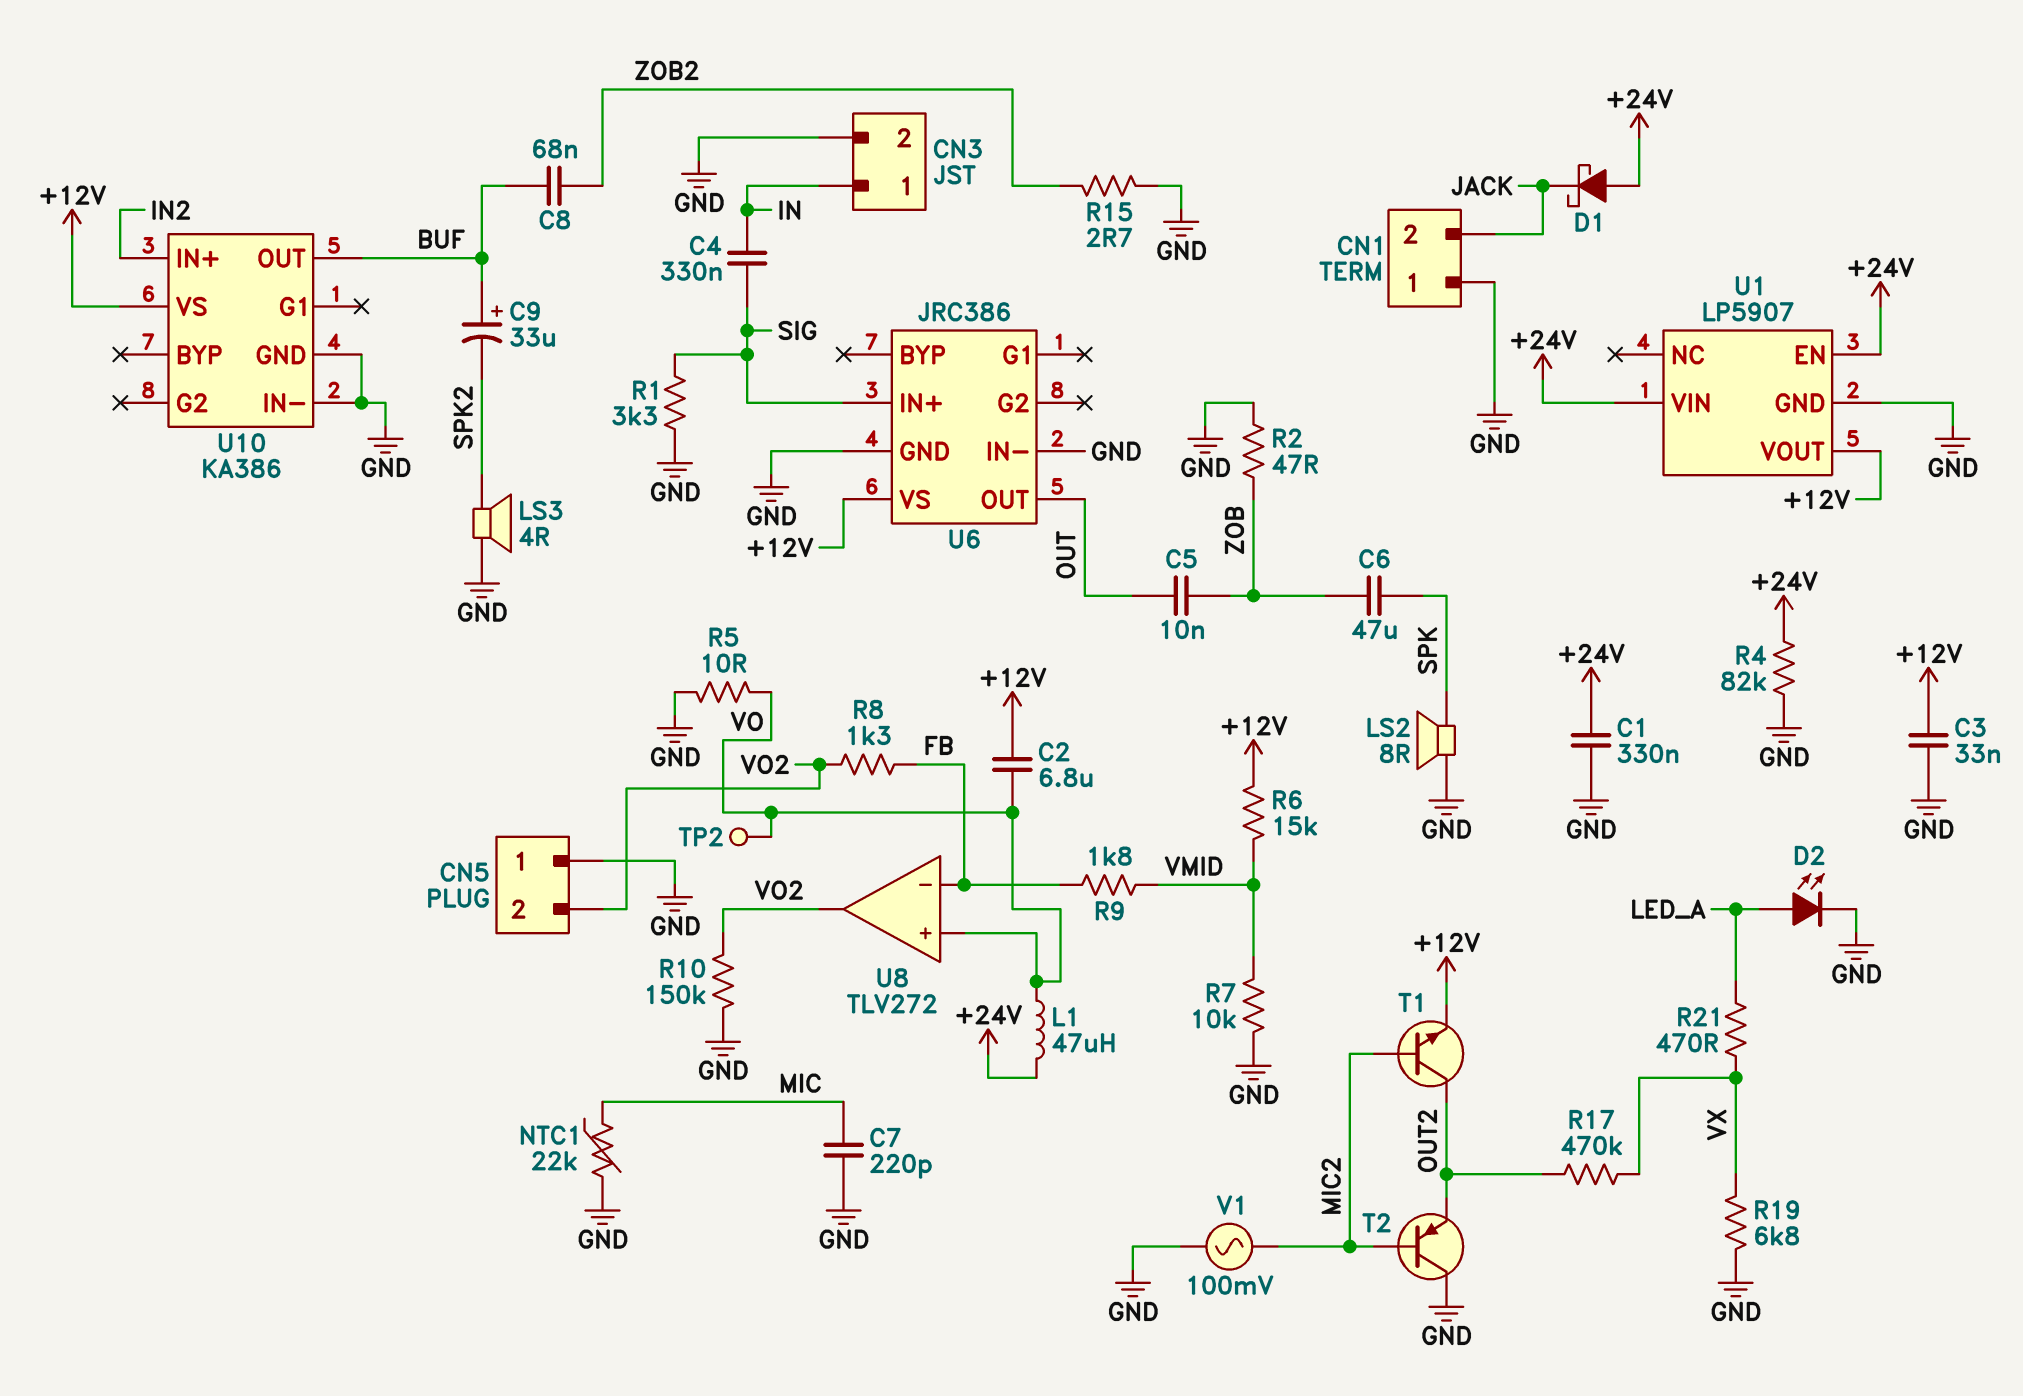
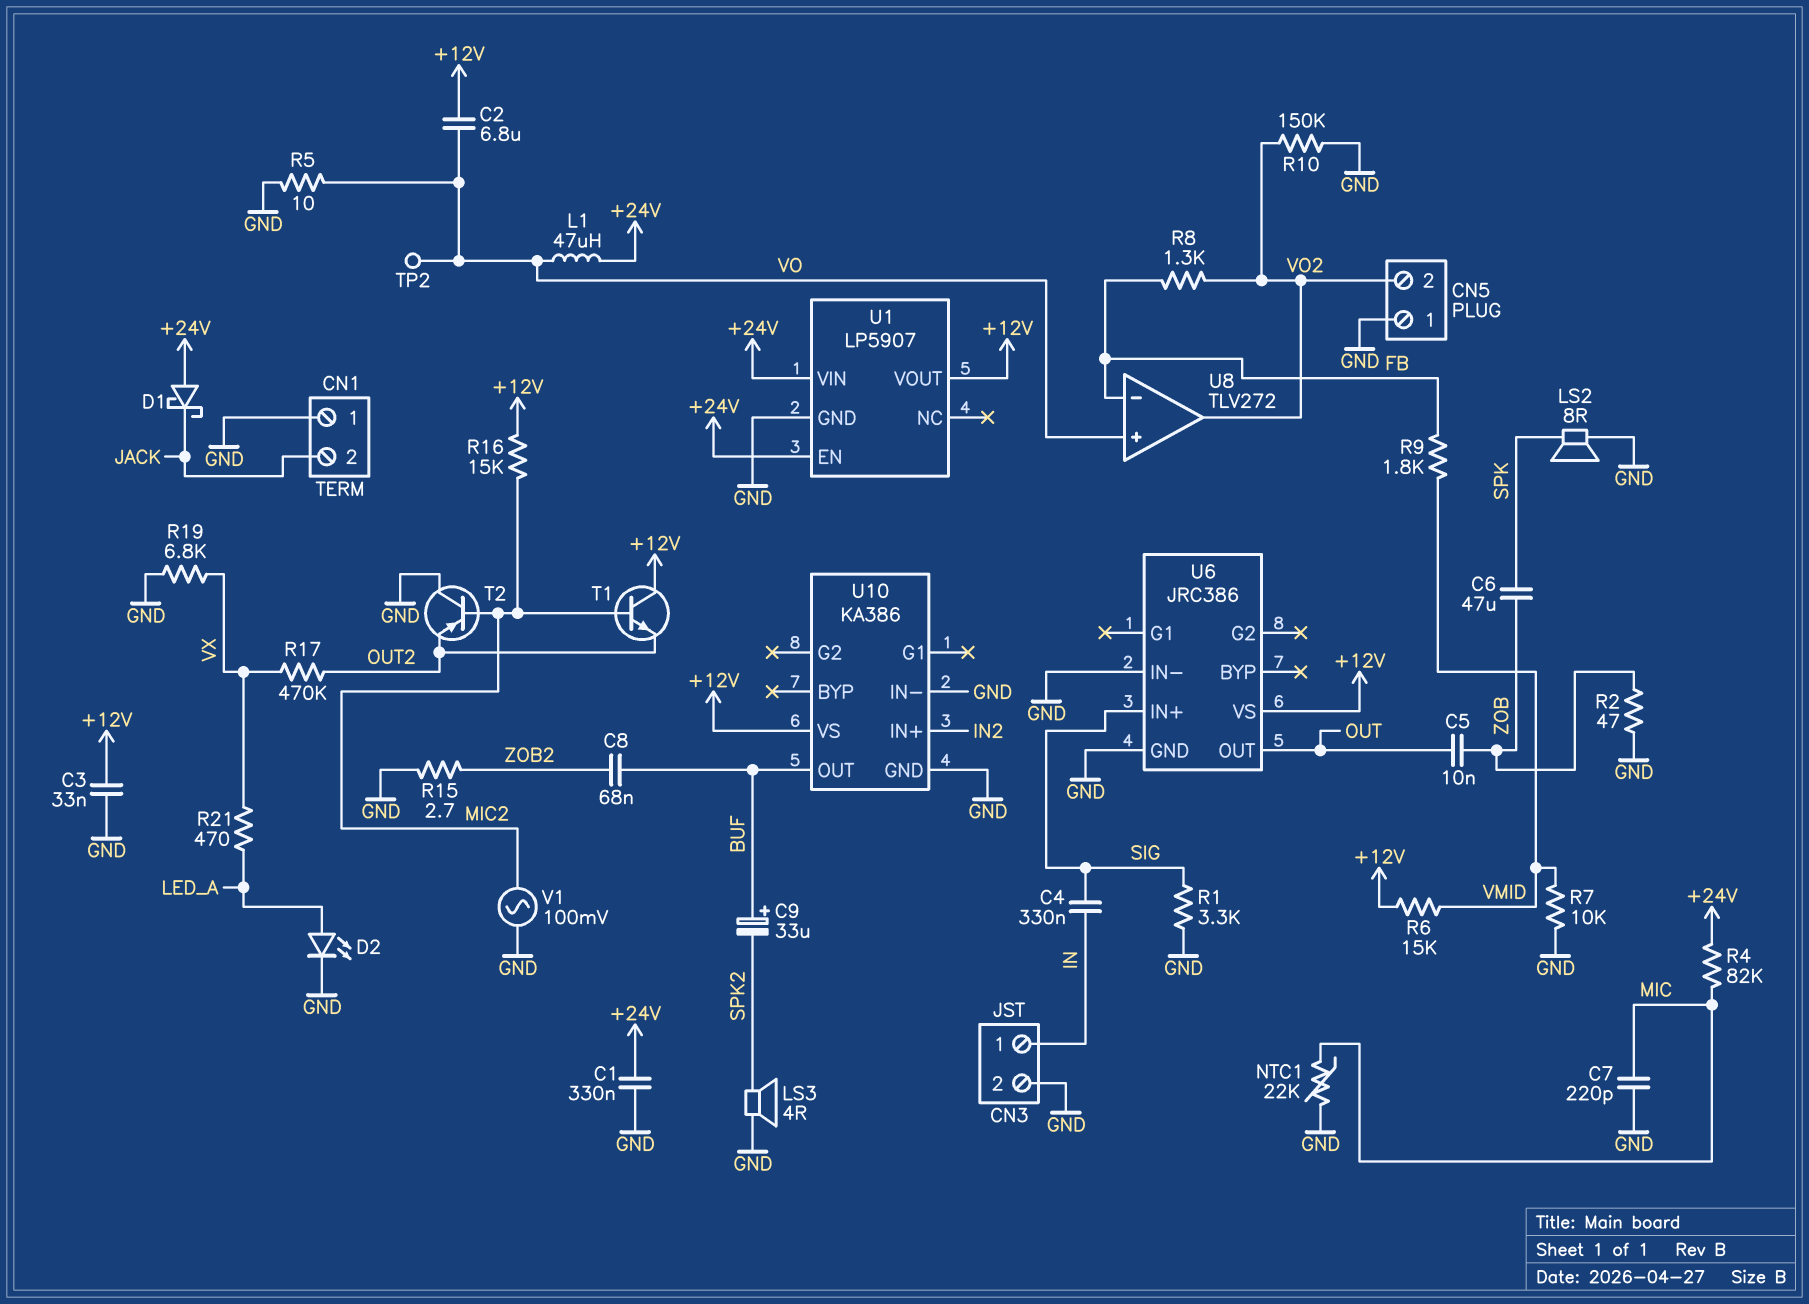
R4: 82k (+24V, GND) -> 82k (+24V, MIC)
R16: none -> 15k (+12V, MIC2)
T1: NPN (B MIC2, C OUT2, E +12V) -> NPN (B MIC2, C +12V, E OUT2)

